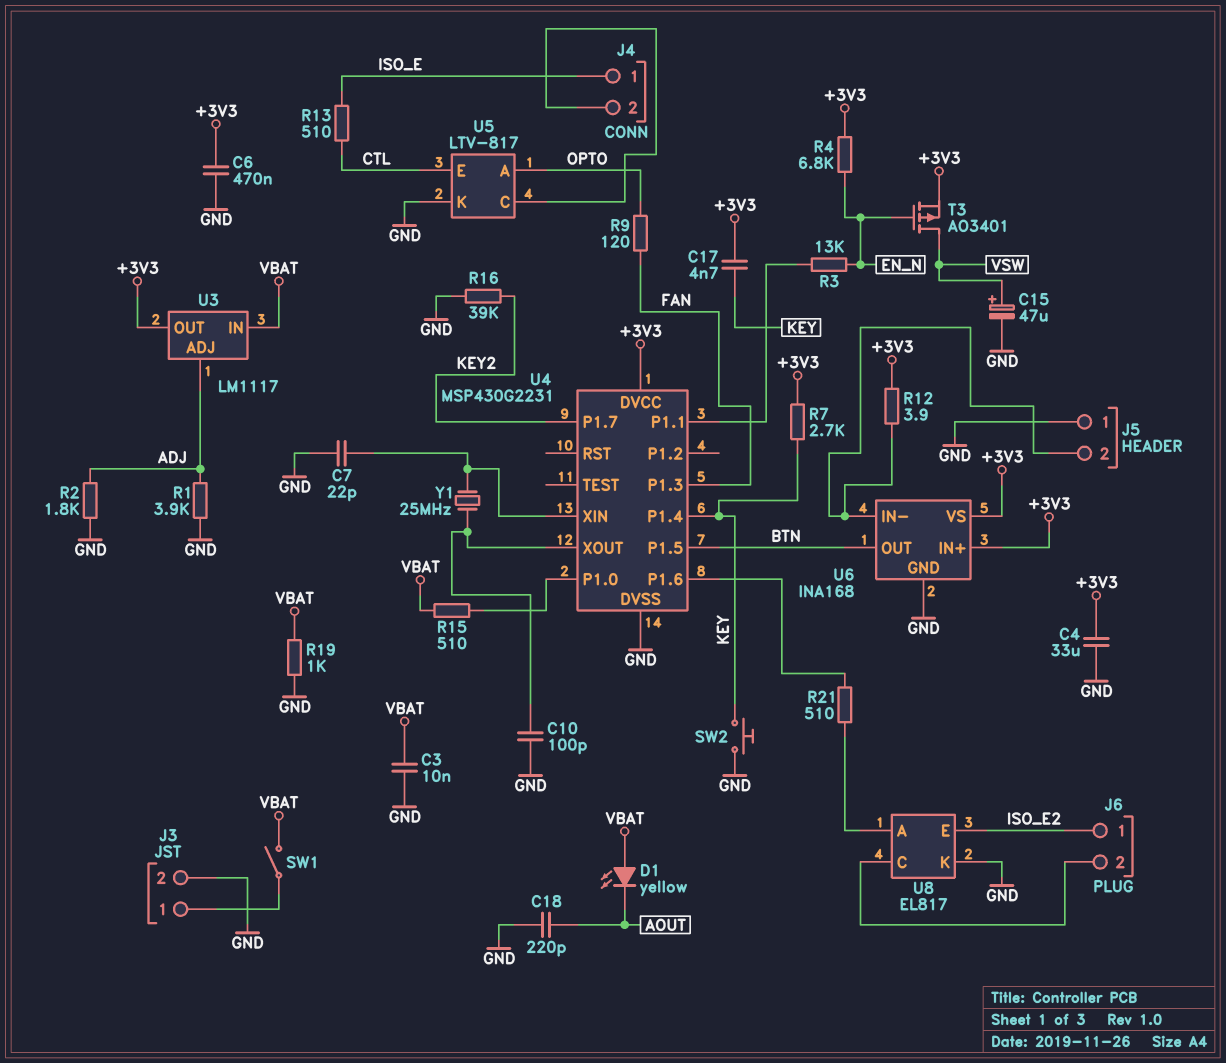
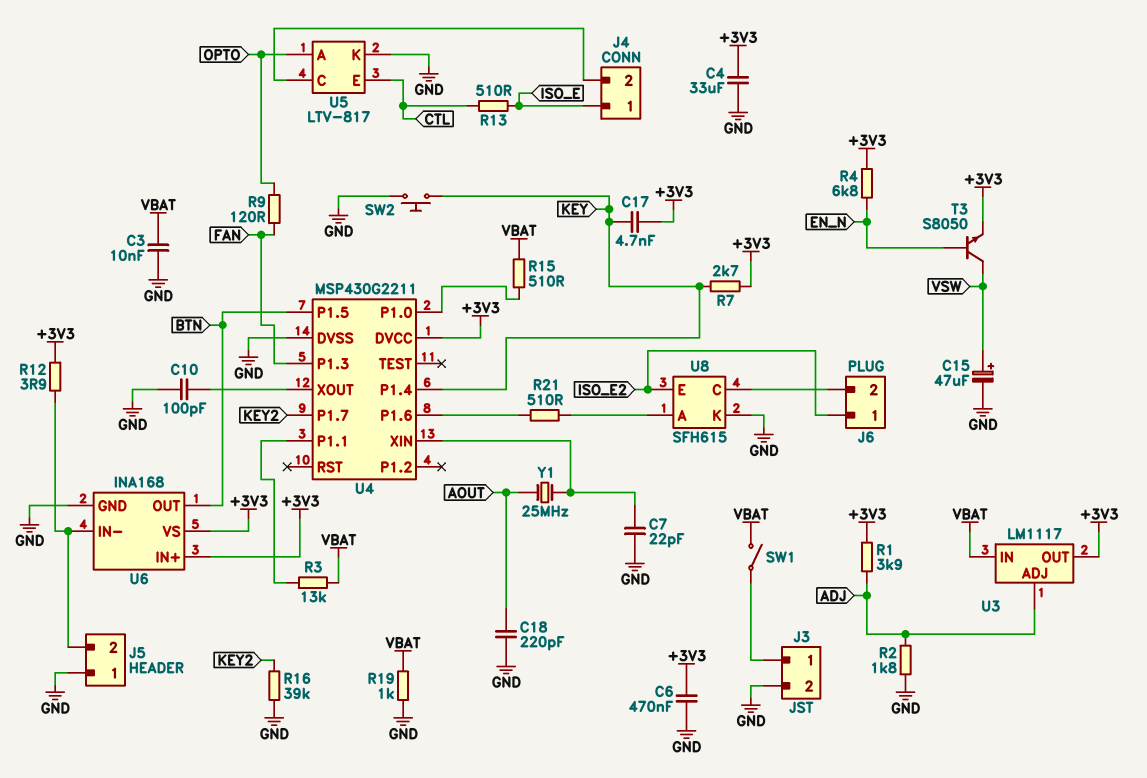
D1: LED yellow (A VBAT, K AOUT) -> none
R1: 3.9k (ADJ, GND) -> 3.9k (+3V3, ADJ)
R3: 13k (EN_N, U4/P1.1) -> 13k (U4/P1.1, VBAT)
T3: PMOS AO3401 (G EN_N, D VSW, S +3V3) -> NPN S8050 (B EN_N, C VSW, E +3V3)
U4: MSP430G2231 -> MSP430G2211
U8: EL817 -> SFH615
Y1: 25MHz (U4/XIN, U4/XOUT) -> 25MHz (AOUT, U4/XIN)

